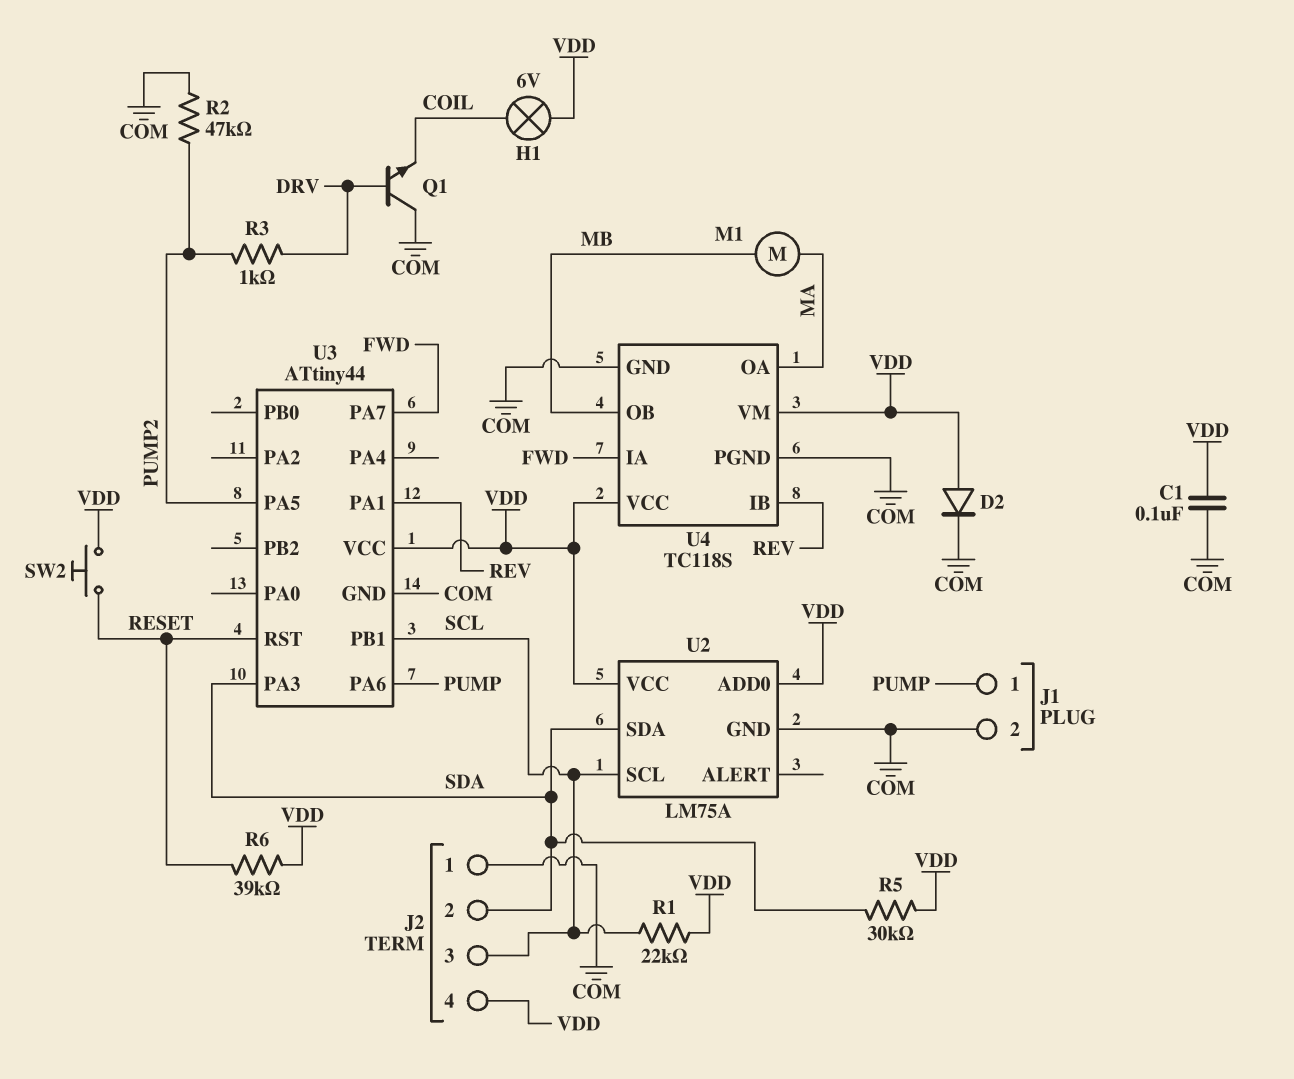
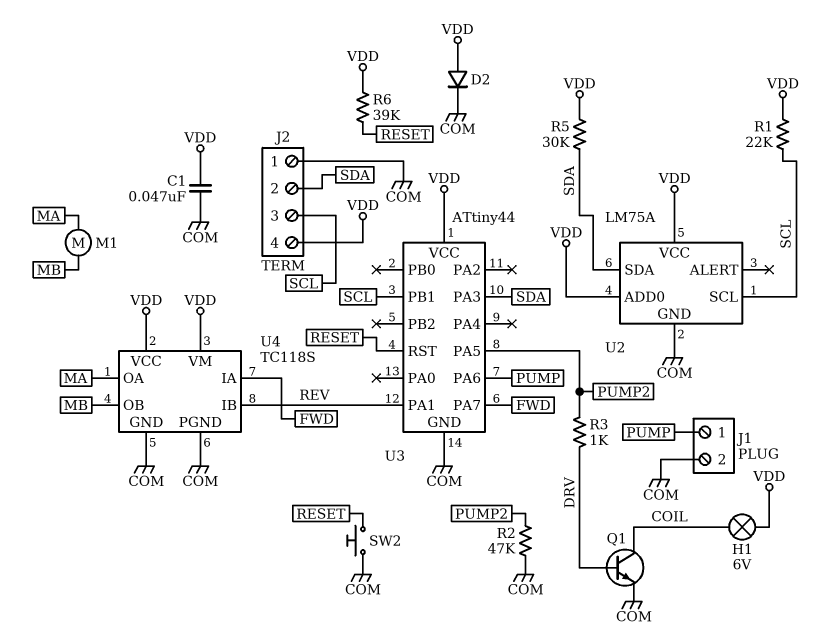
C1: 100nF (COM, VDD) -> 47nF (COM, VDD)
Q1: NPN (B DRV, C COM, E COIL) -> NPN (B DRV, C COIL, E COM)
SW2: button (RESET, VDD) -> button (COM, RESET)

